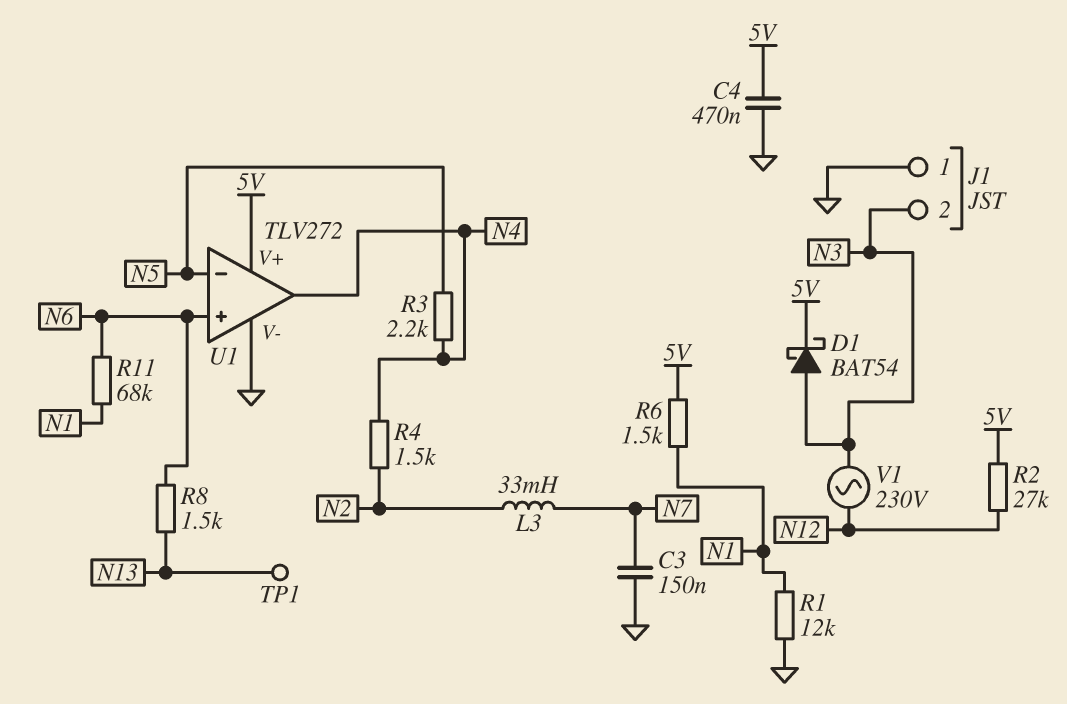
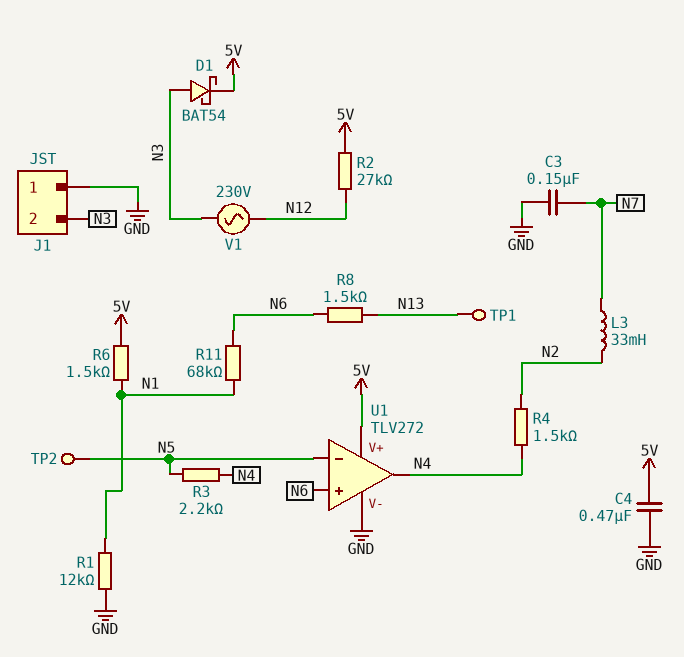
TP2: none -> test point (N5)

